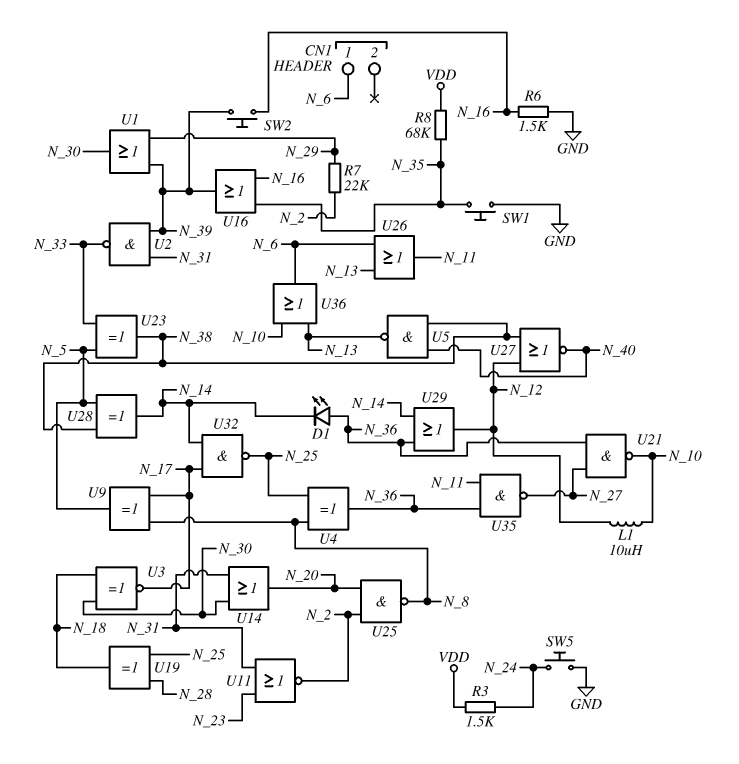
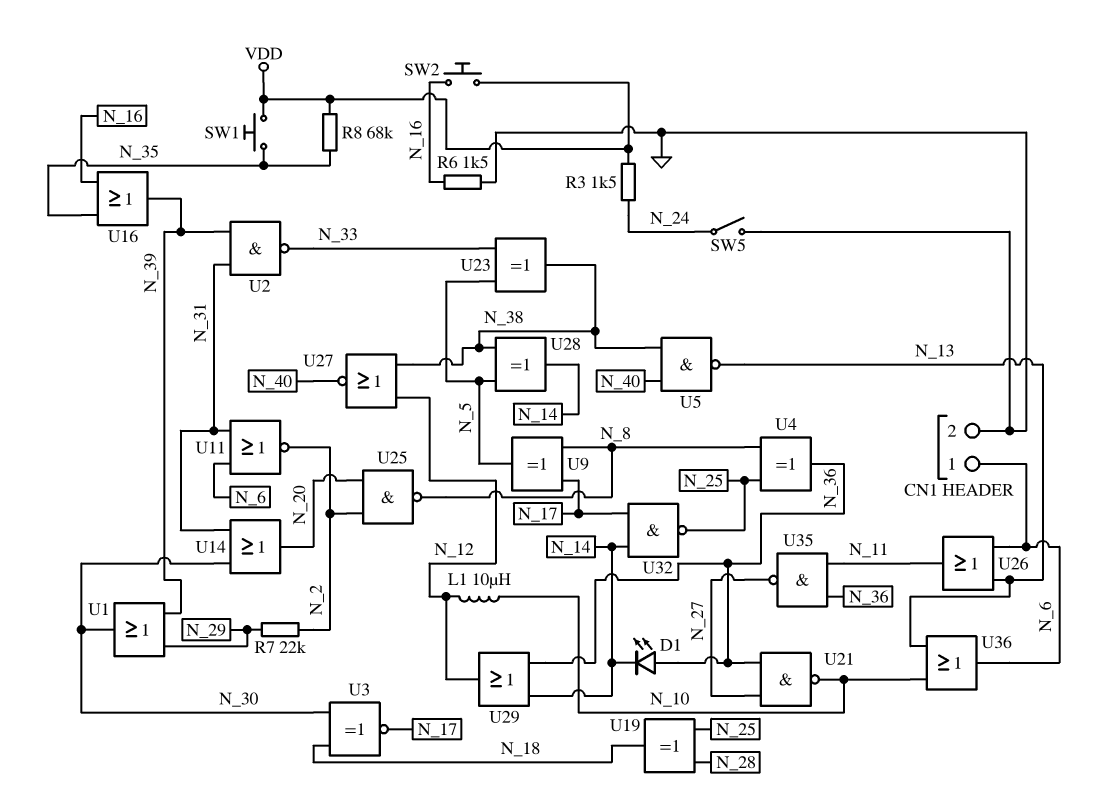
CN1 pin 2: none -> GND
SW1: button (GND, N_35) -> button (N_35, VDD)
SW2: button (N_16, N_39) -> button (N_16, VDD)
SW5: button (GND, N_24) -> switch (GND, N_24)
U11: NOR (in N_23, in N_31, out N_2) -> NOR (in N_6, in N_31, out N_2)

